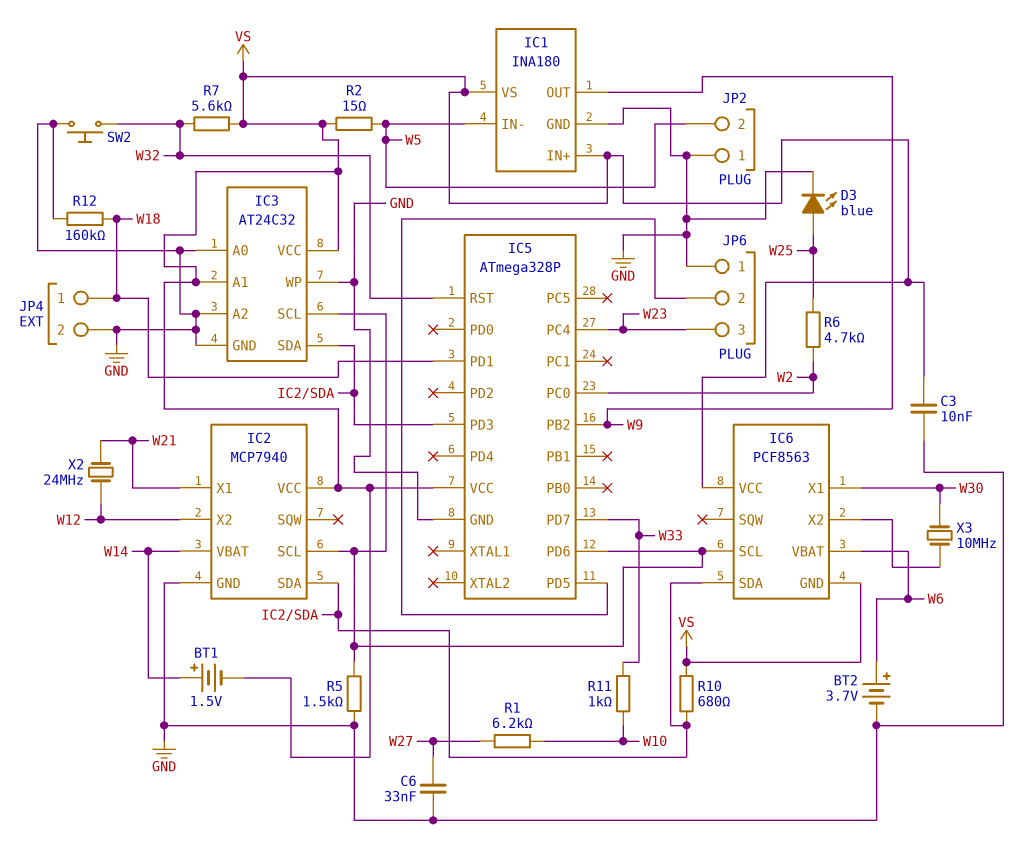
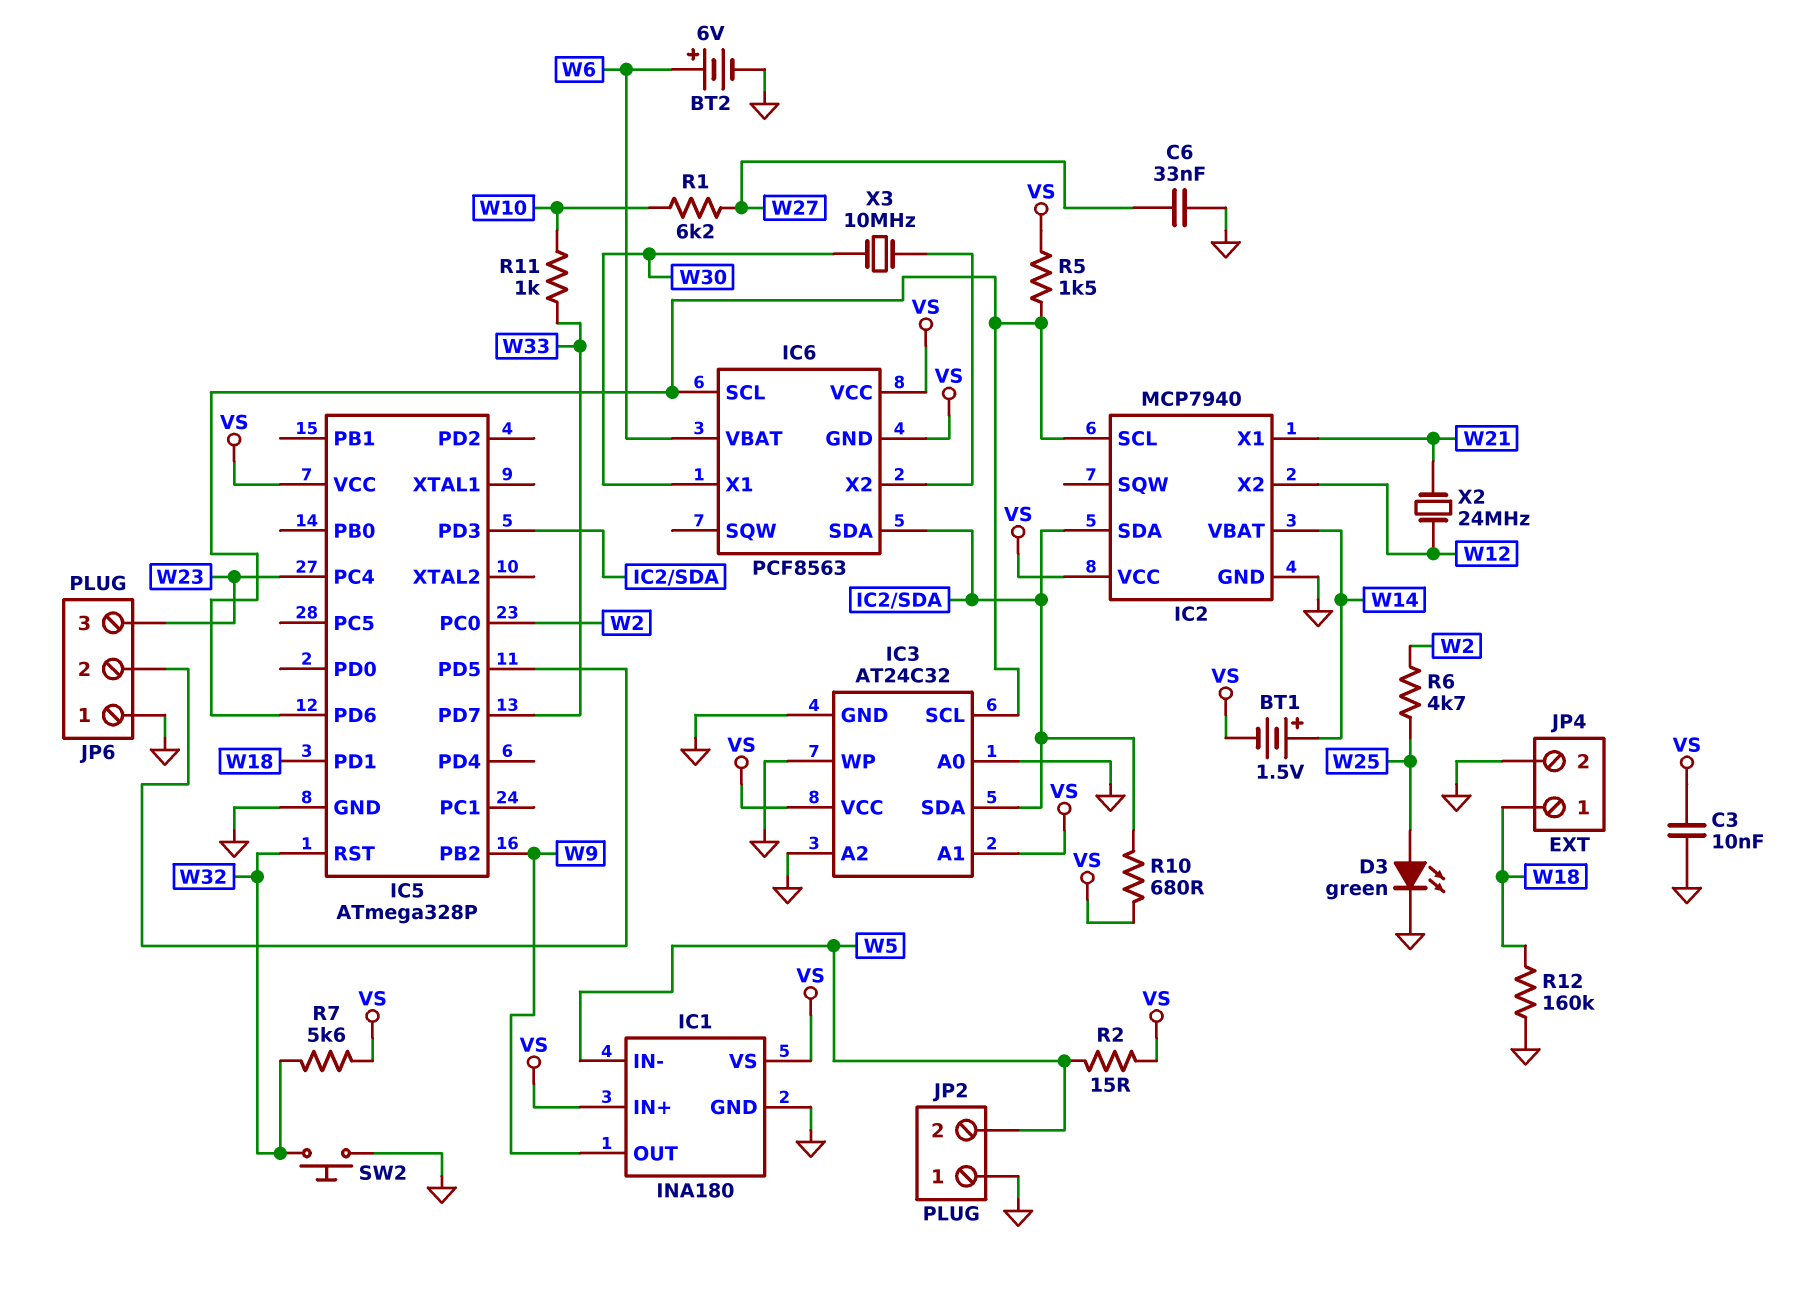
BT2: 3.7V (plus W6, minus GND) -> 6V (plus W6, minus GND)
D3: LED blue (A W25, K GND) -> LED green (A W25, K GND)
R5: 1.5k (GND, IC2/SCL) -> 1.5k (IC2/SCL, VS)

